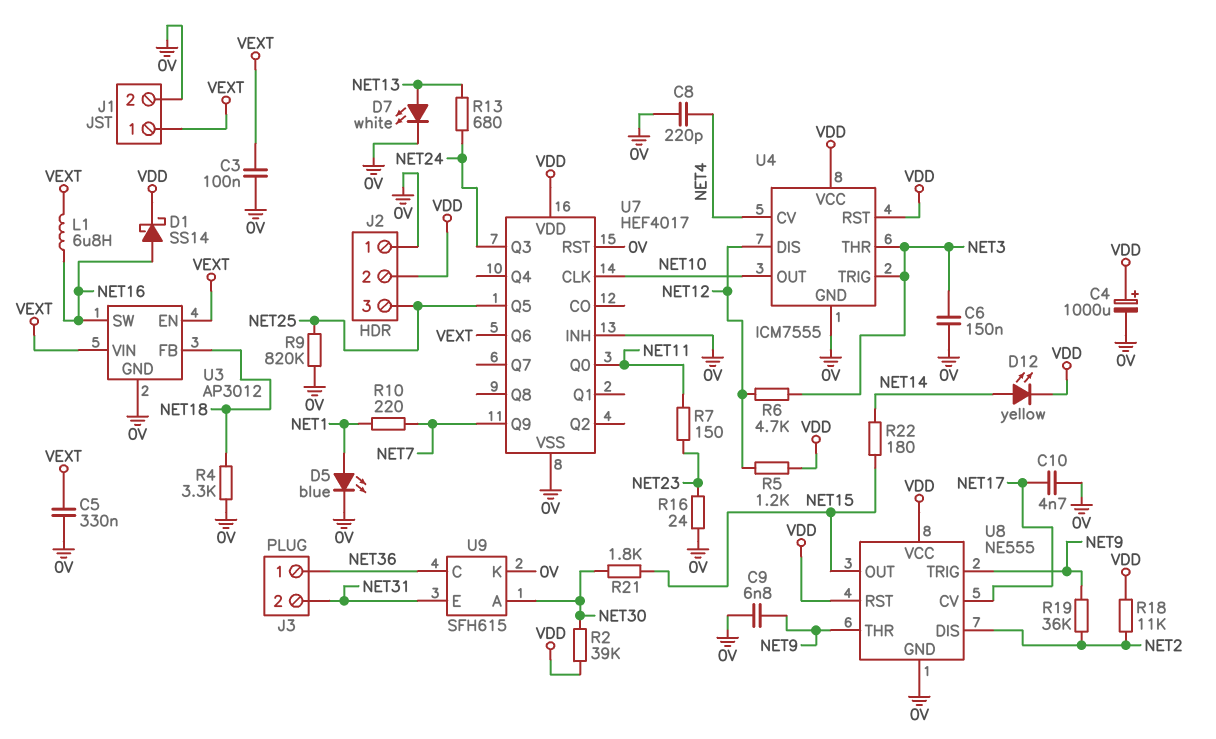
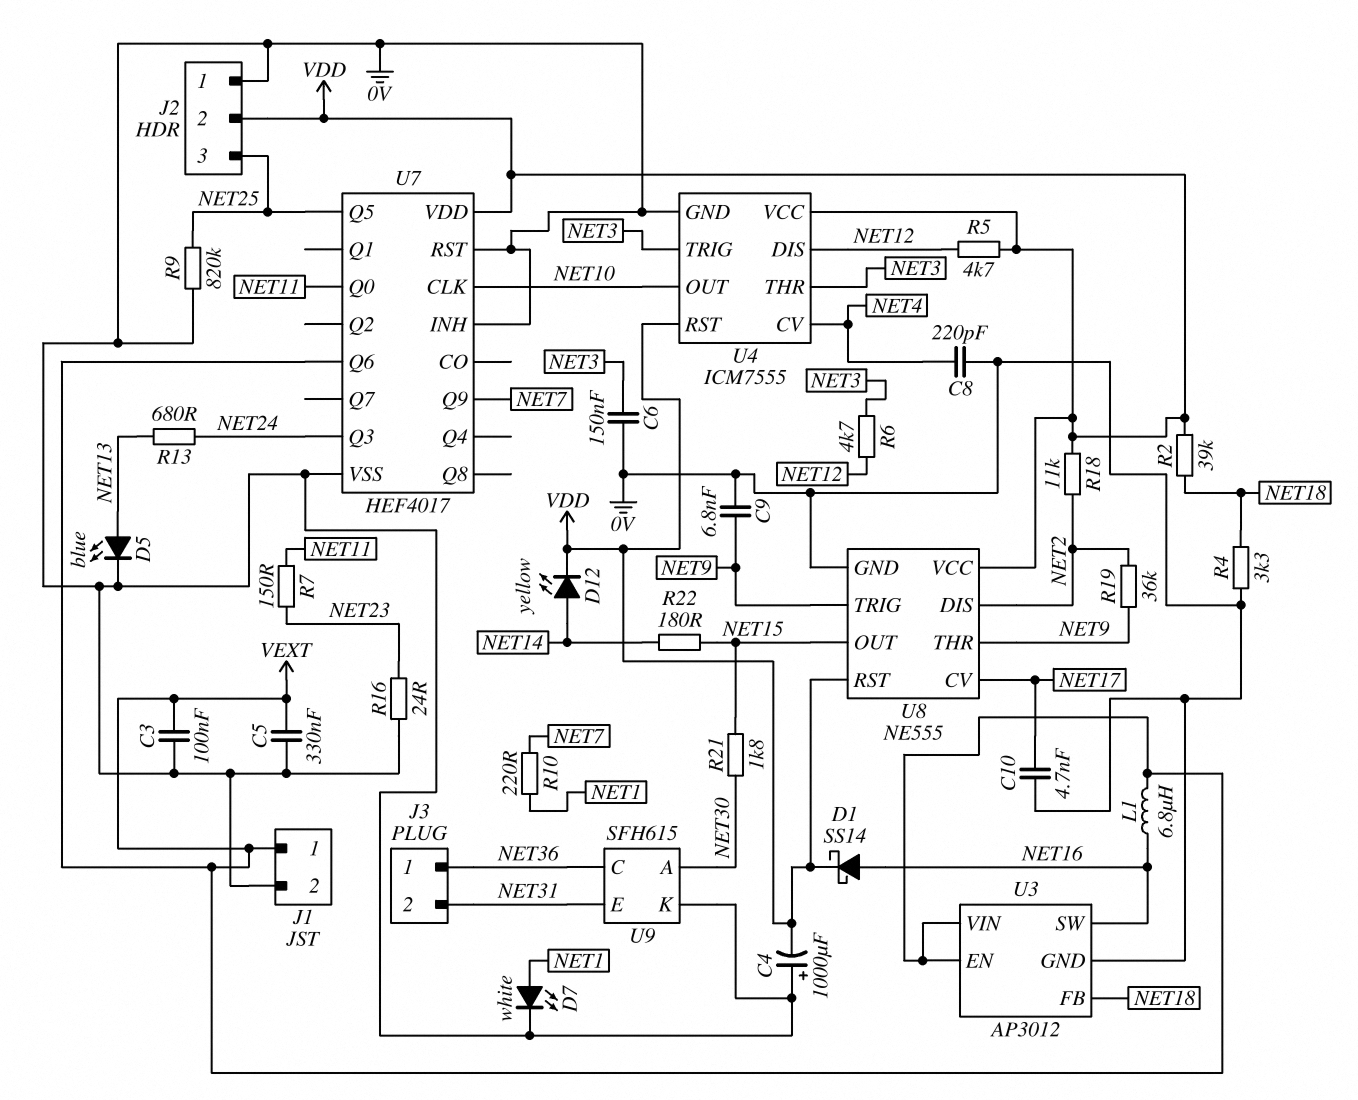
C4: 1000uF (plus VDD, minus 0V) -> 1000uF (plus 0V, minus VDD)
D5: LED blue (A NET1, K 0V) -> LED blue (A NET13, K 0V)
D7: LED white (A NET13, K 0V) -> LED white (A NET1, K 0V)
R2: 39k (NET30, VDD) -> 39k (NET18, VDD)
R5: 1.2k (NET12, VDD) -> 4.7k (NET12, VDD)

